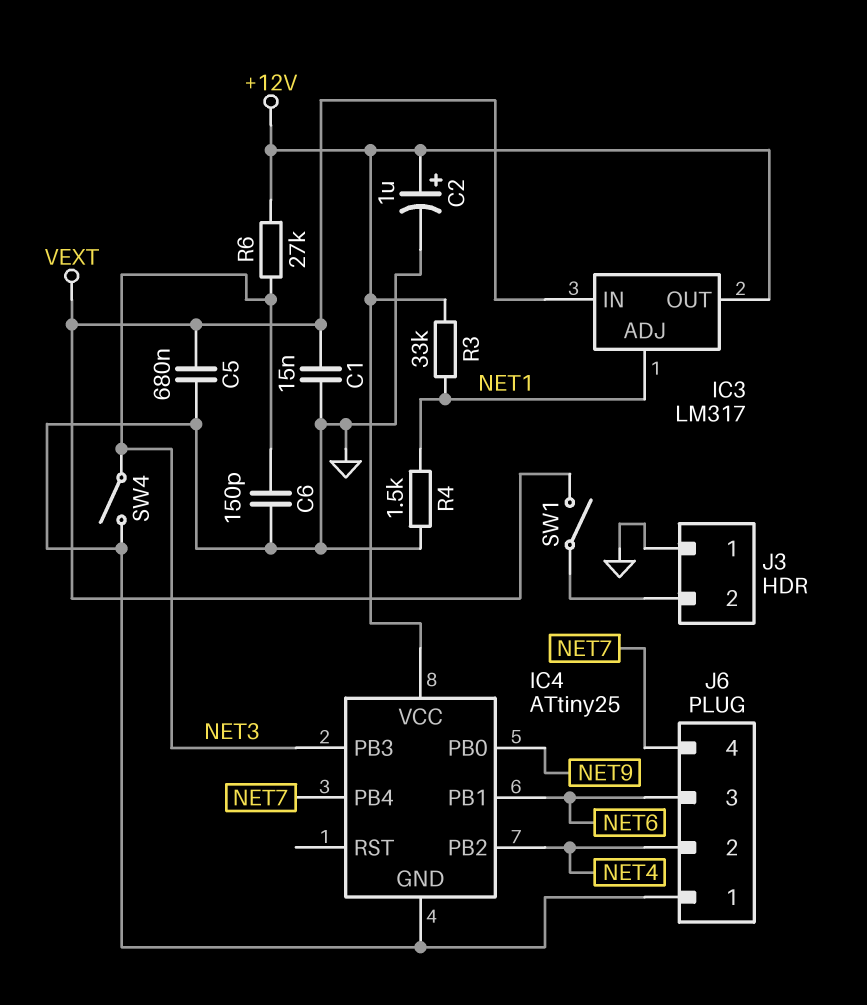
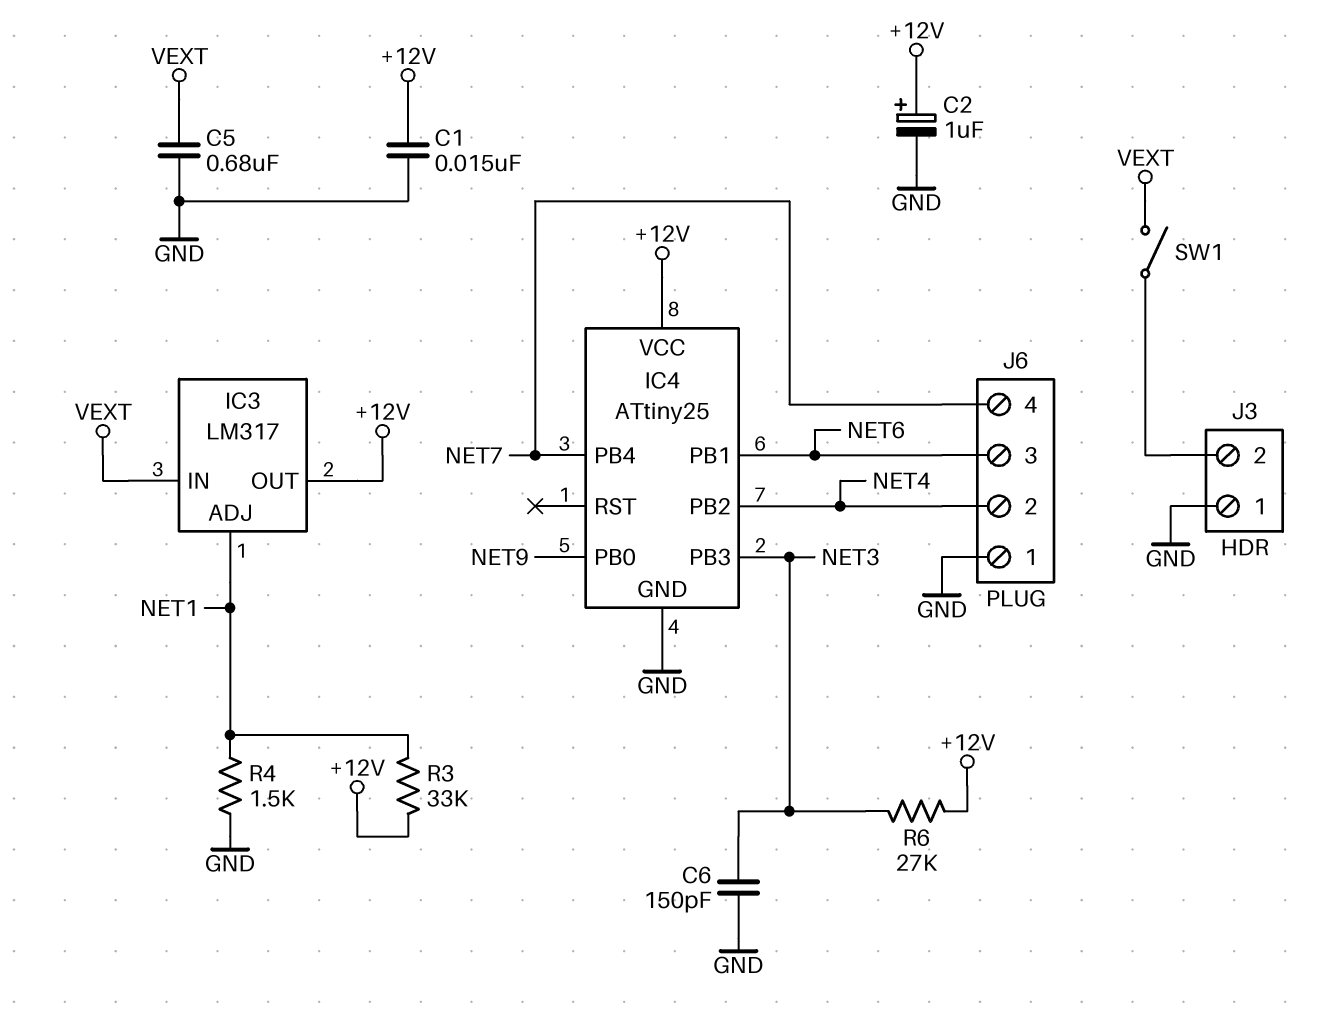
C1: 15nF (GND, VEXT) -> 15nF (+12V, GND)
SW4: switch (GND, NET3) -> none

